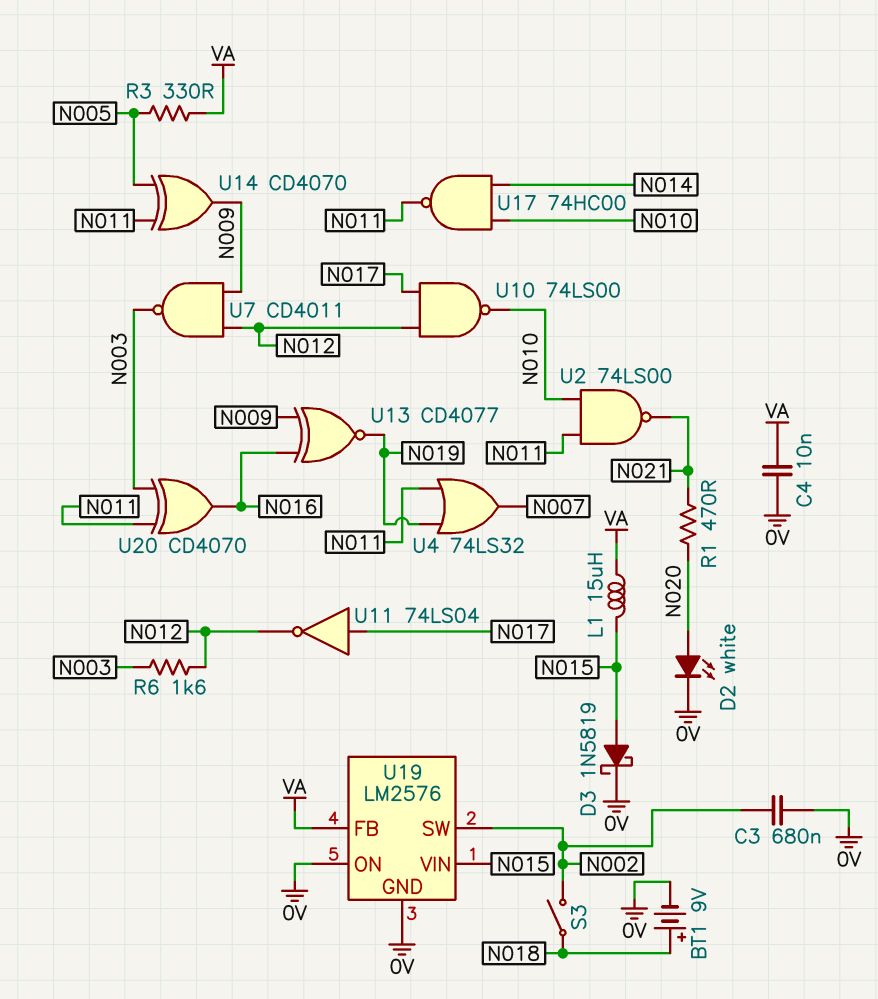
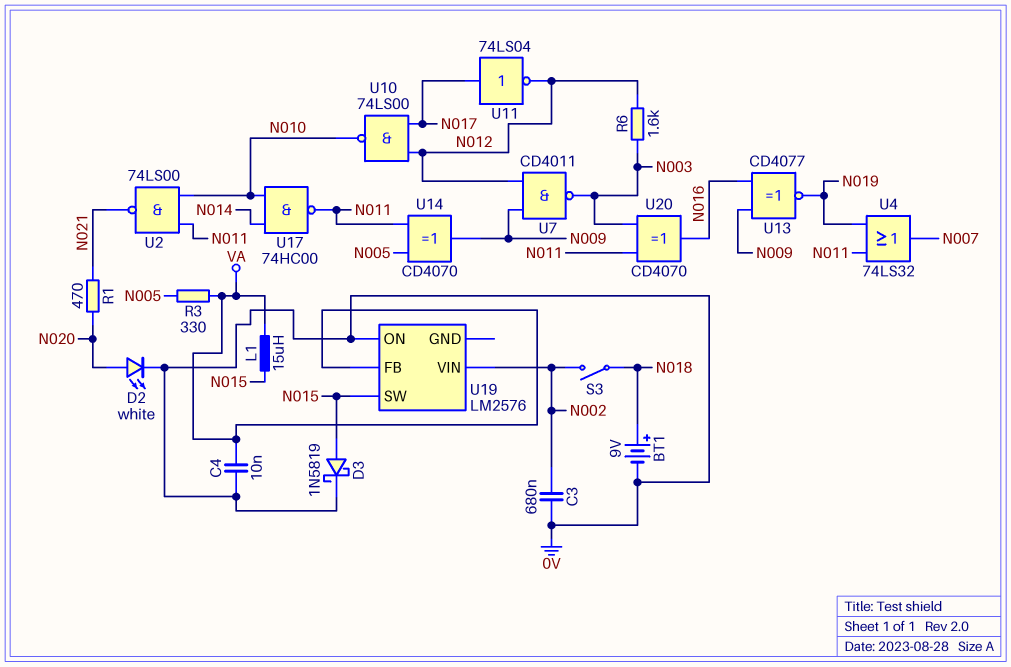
U19 pin GND: 0V -> none
U19 pin SW: N002 -> N015
U19 pin VIN: N015 -> N002

